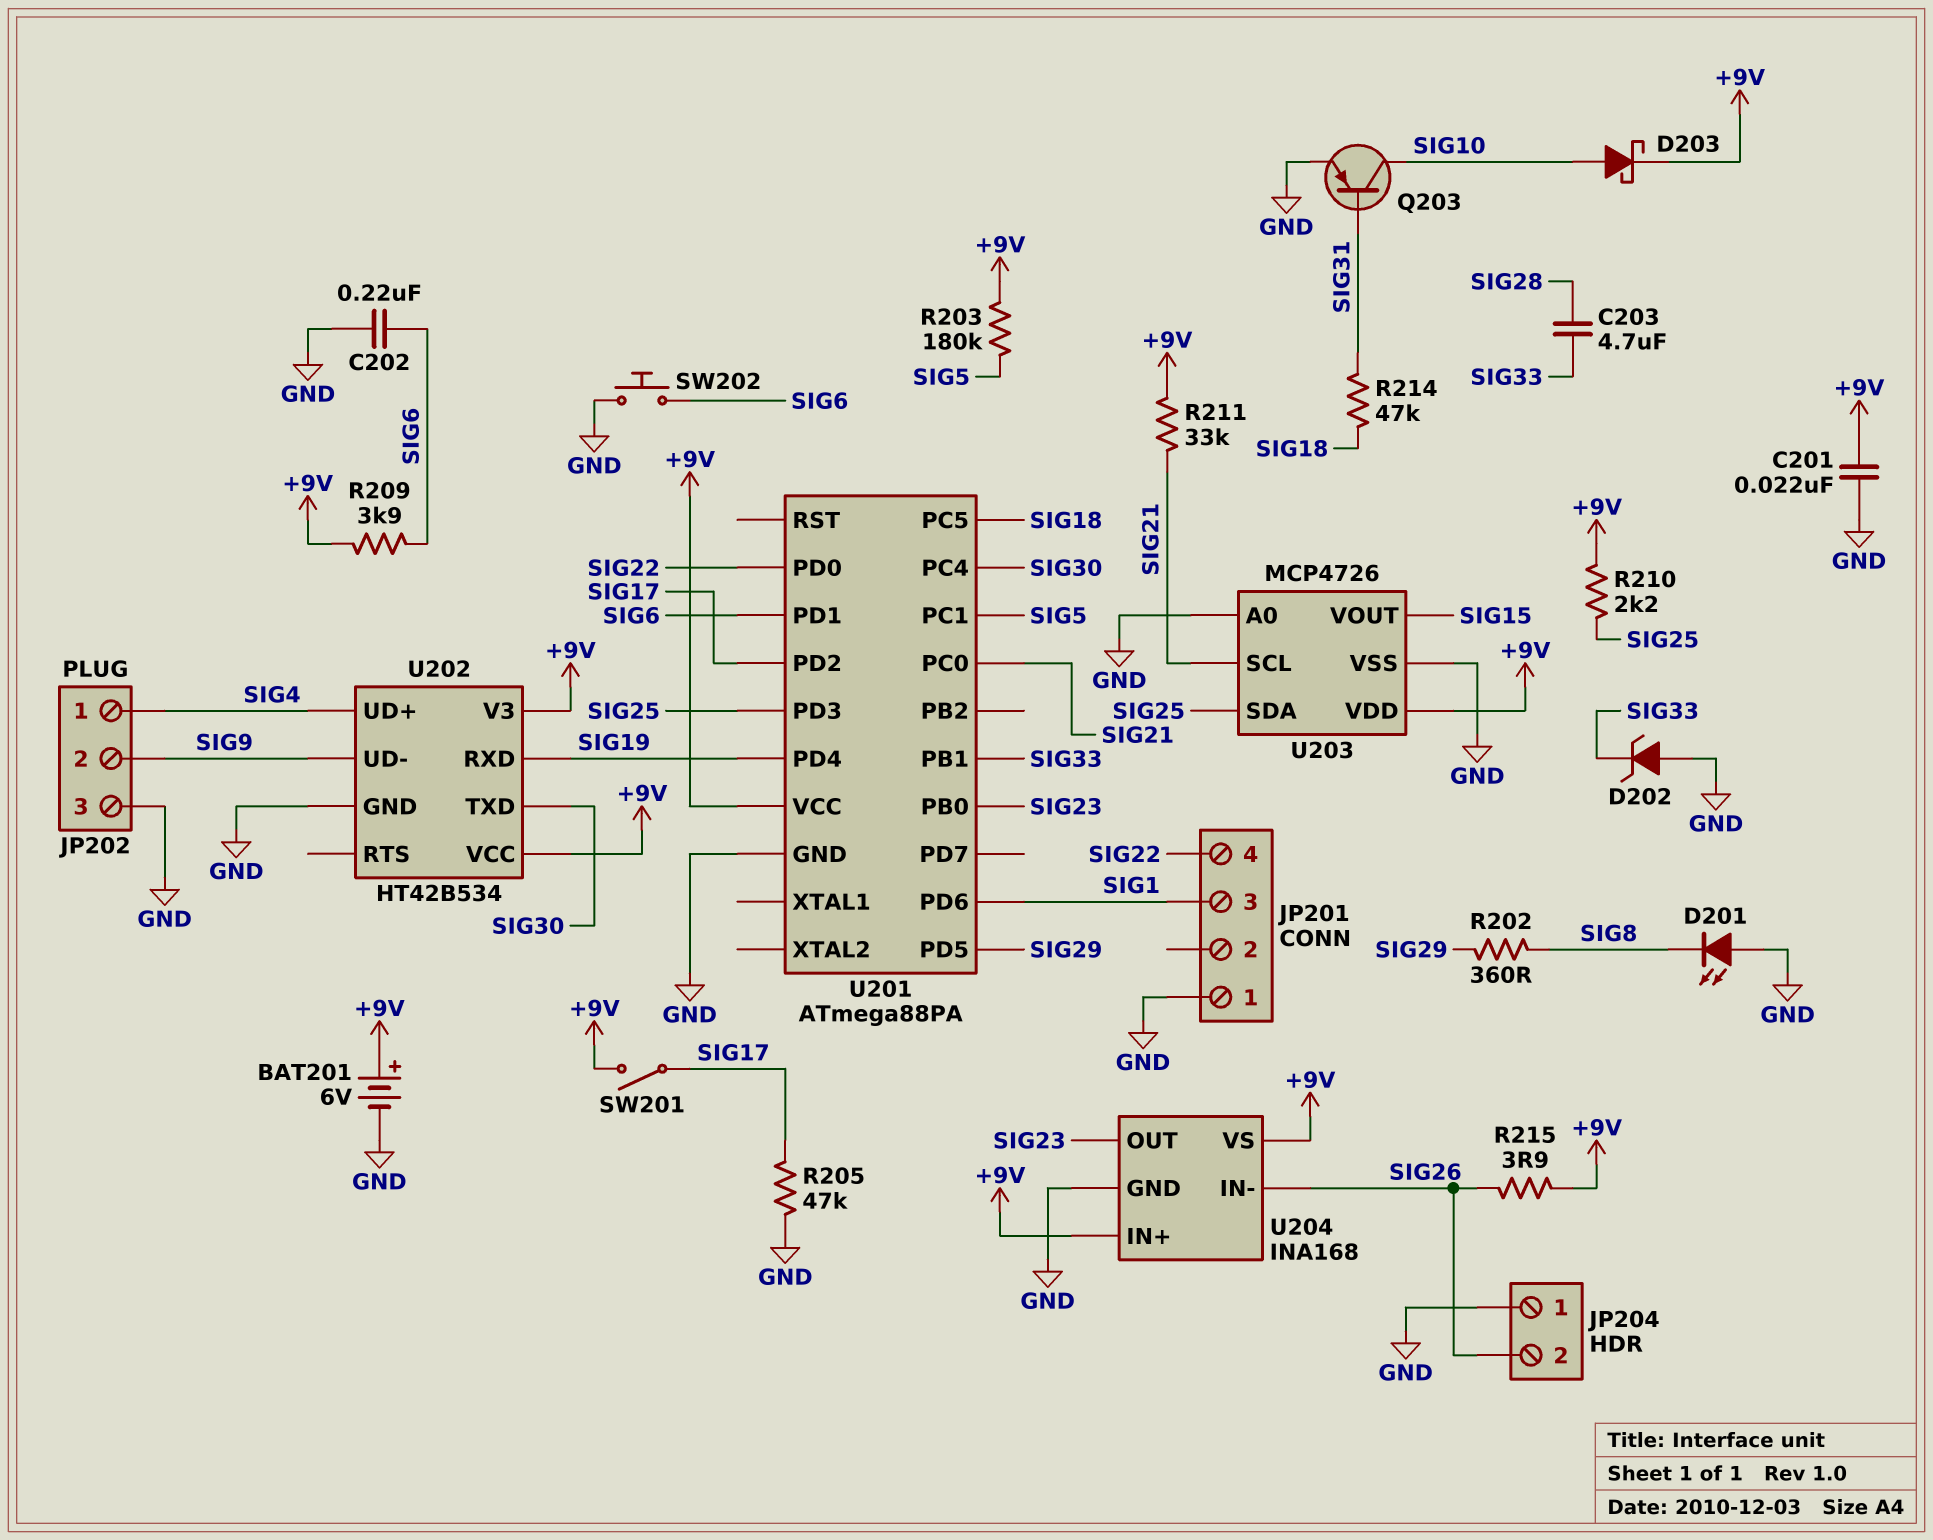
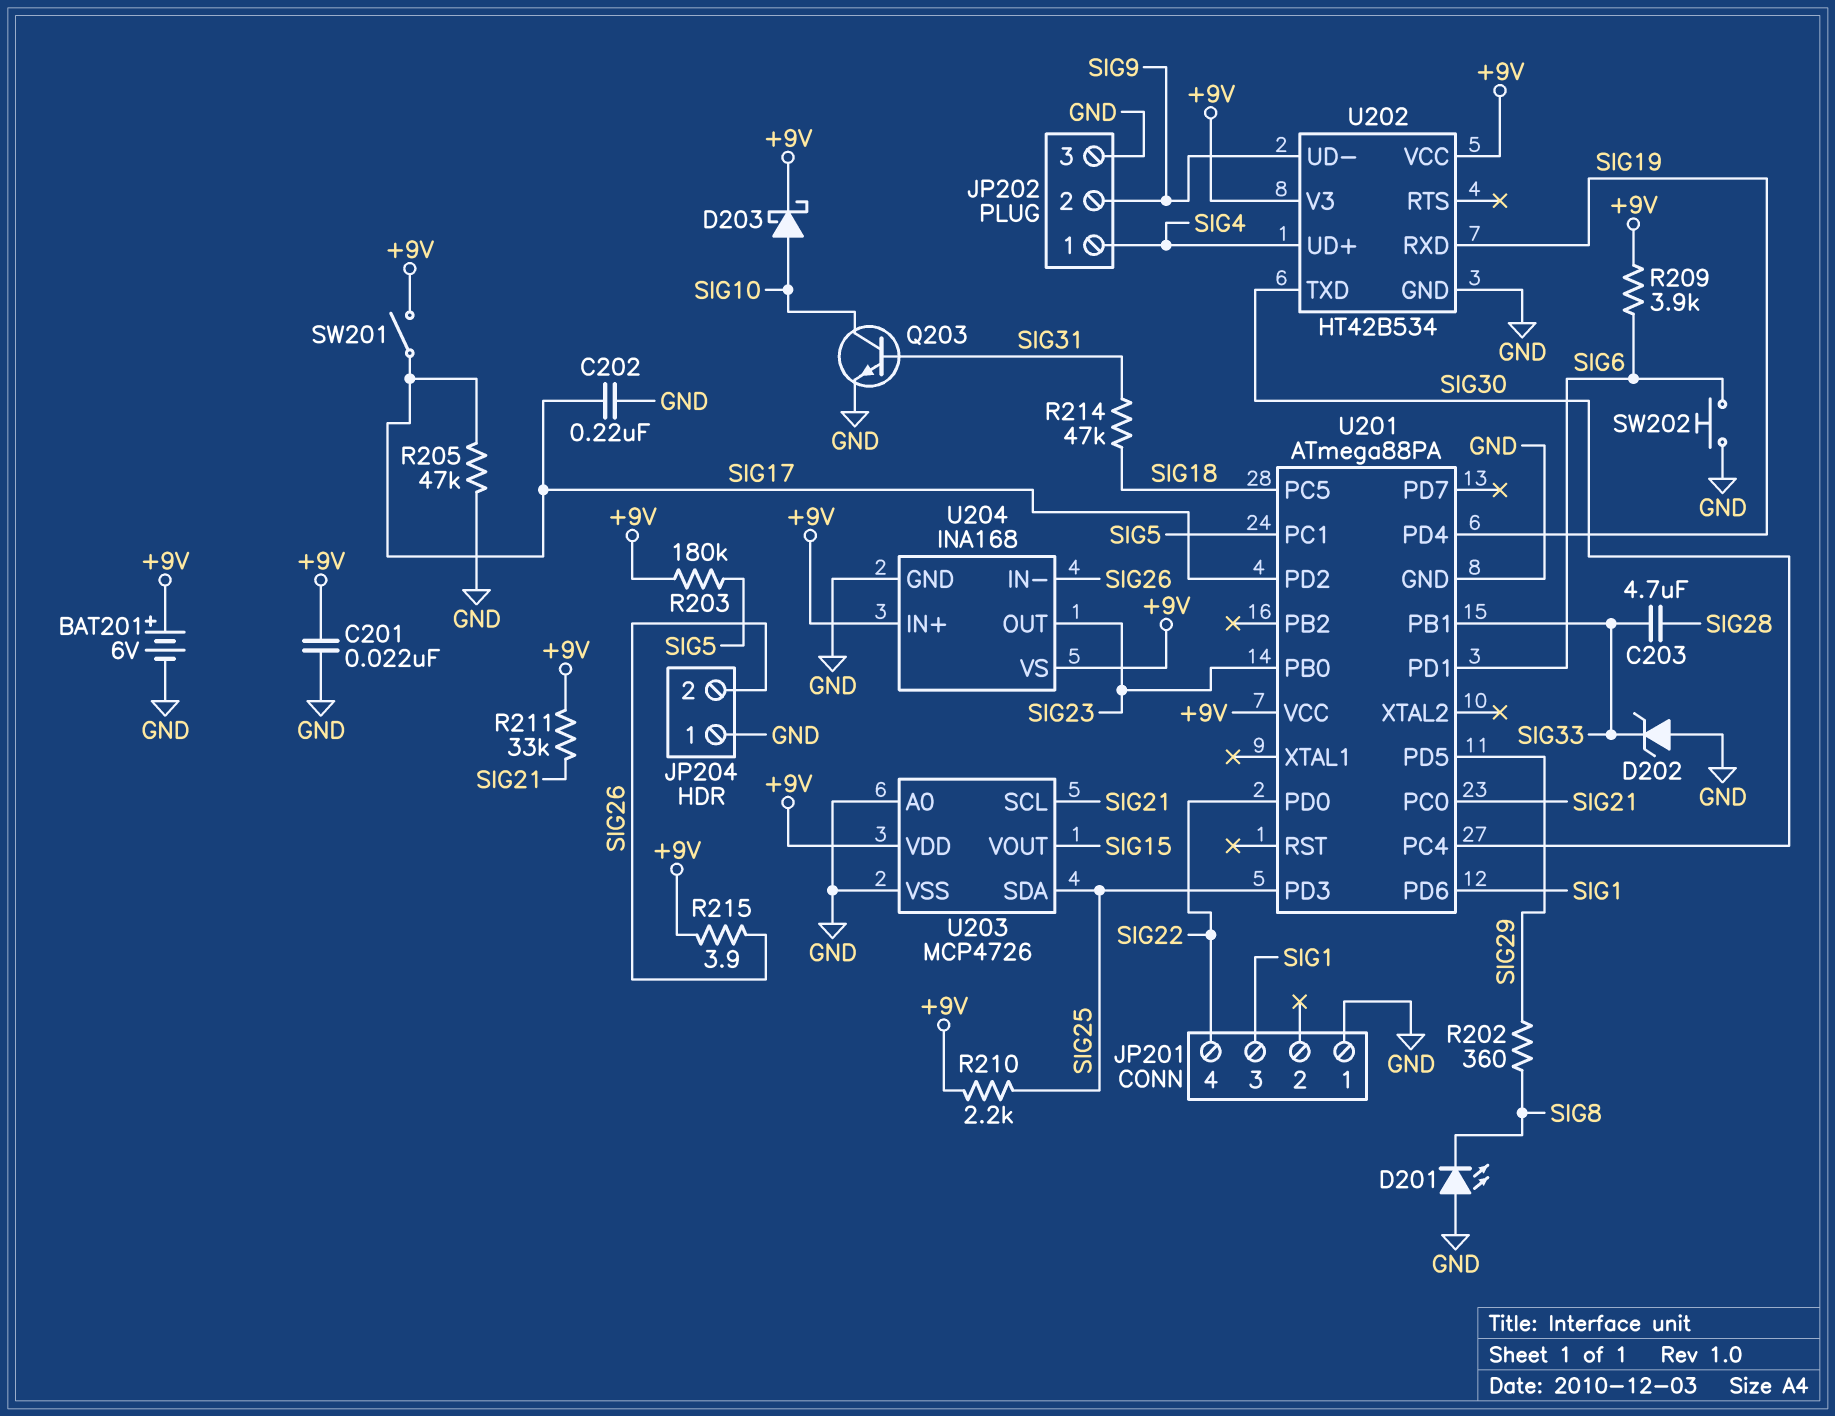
C202: 220nF (GND, SIG6) -> 220nF (GND, SIG17)
Q203: PNP (B SIG31, C SIG10, E GND) -> NPN (B SIG31, C SIG10, E GND)

